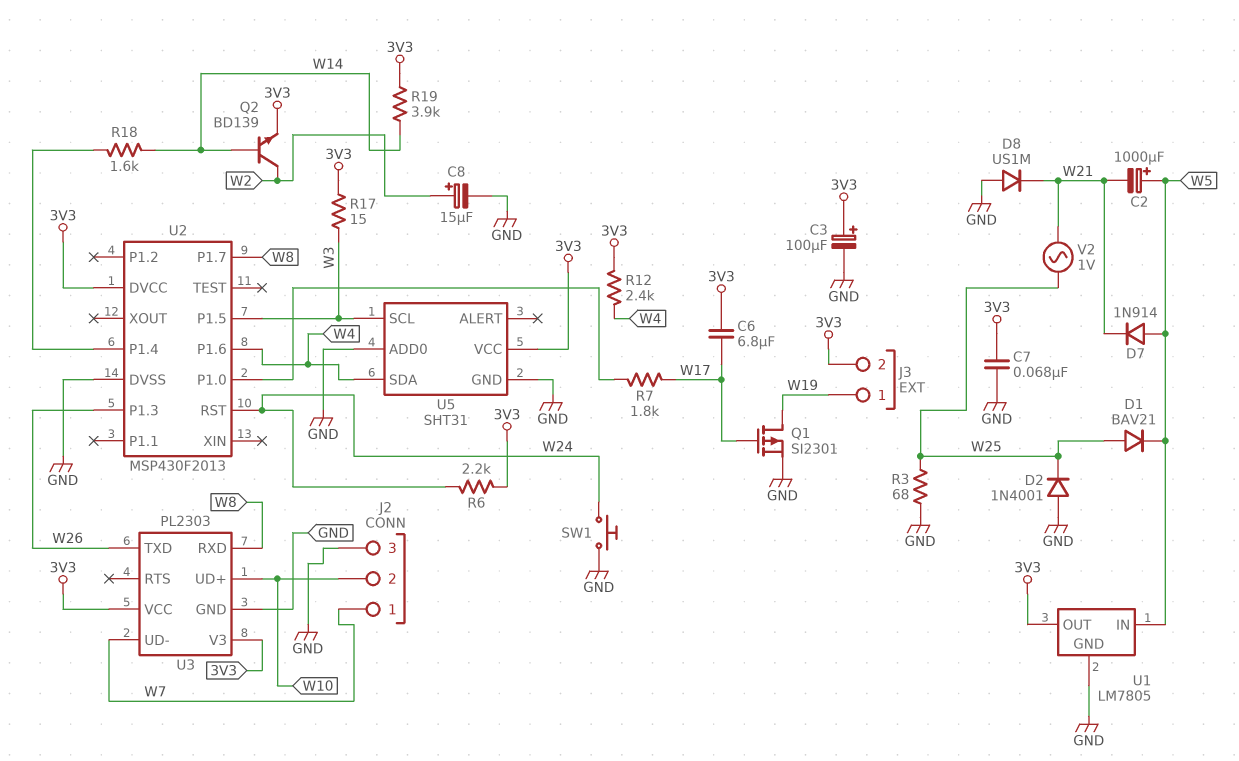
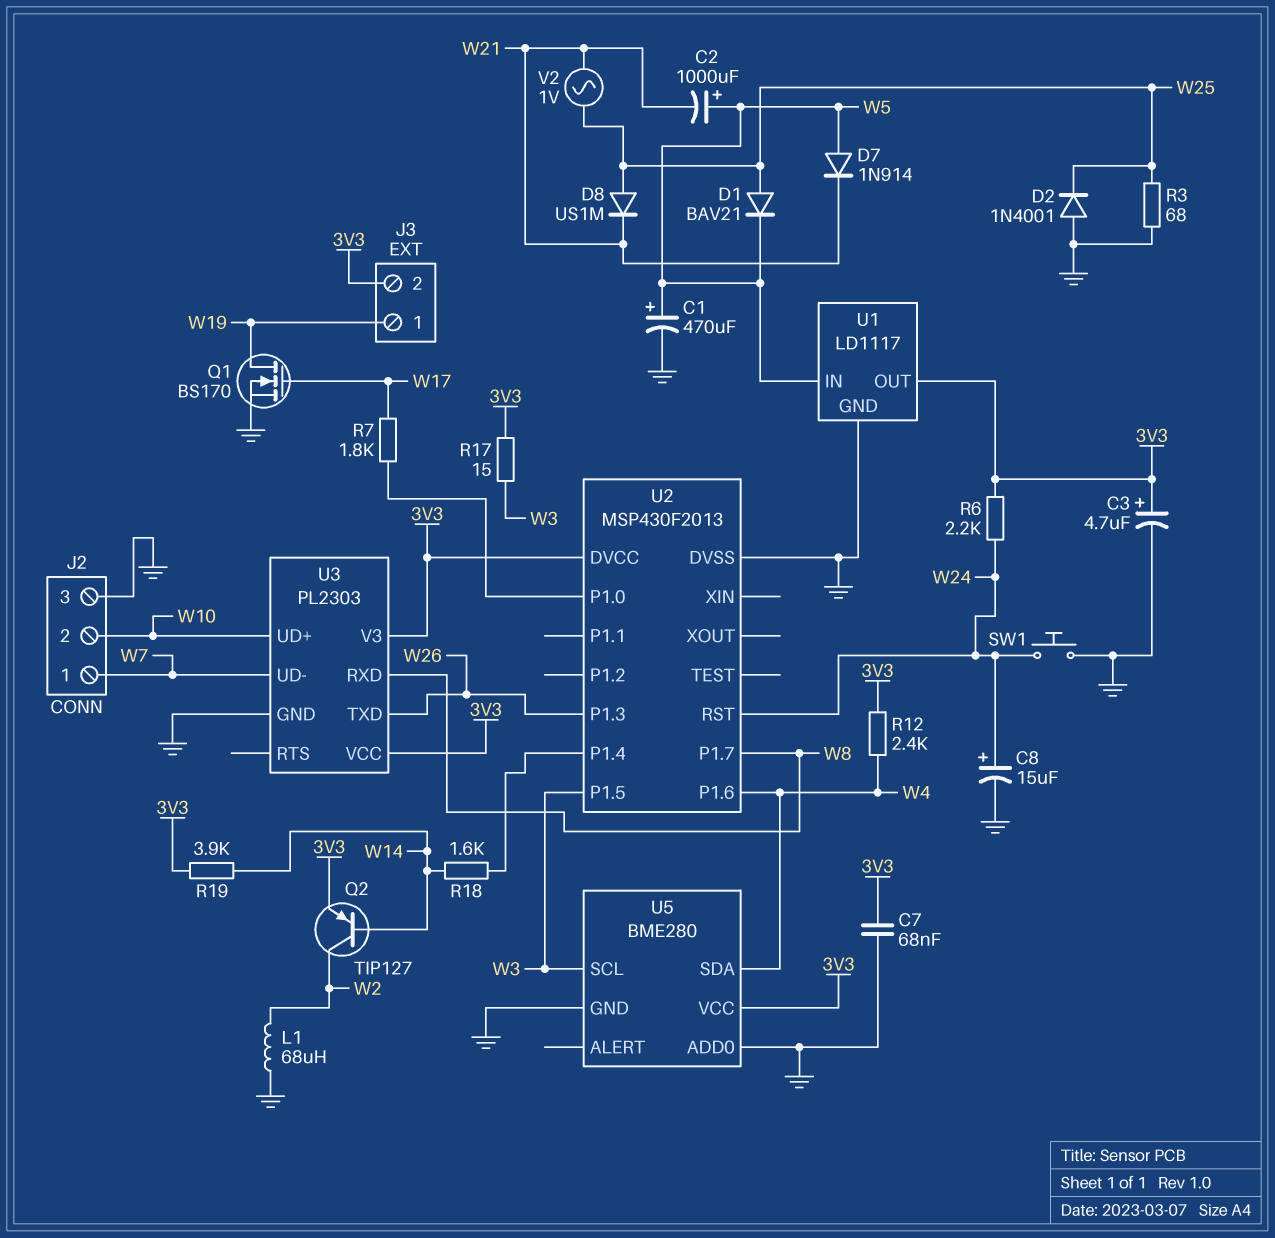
C1: none -> 470uF (plus W5, minus GND)
C3: 100uF (plus 3V3, minus GND) -> 4.7uF (plus 3V3, minus GND)
C6: 6.8uF (3V3, W17) -> none
C8: 15uF (plus W2, minus GND) -> 15uF (plus W24, minus GND)
D8: diode US1M (A GND, K W21) -> diode US1M (A W25, K W21)
L1: none -> 68uH (GND, W2)
Q1: PMOS SI2301 (G W17, D W19, S GND) -> NMOS BS170 (G W17, D W19, S GND)
Q2: NPN BD139 (B W14, C W2, E 3V3) -> PNP TIP127 (B W14, C W2, E 3V3)
U1: LM7805 -> LD1117
U5: SHT31 -> BME280

